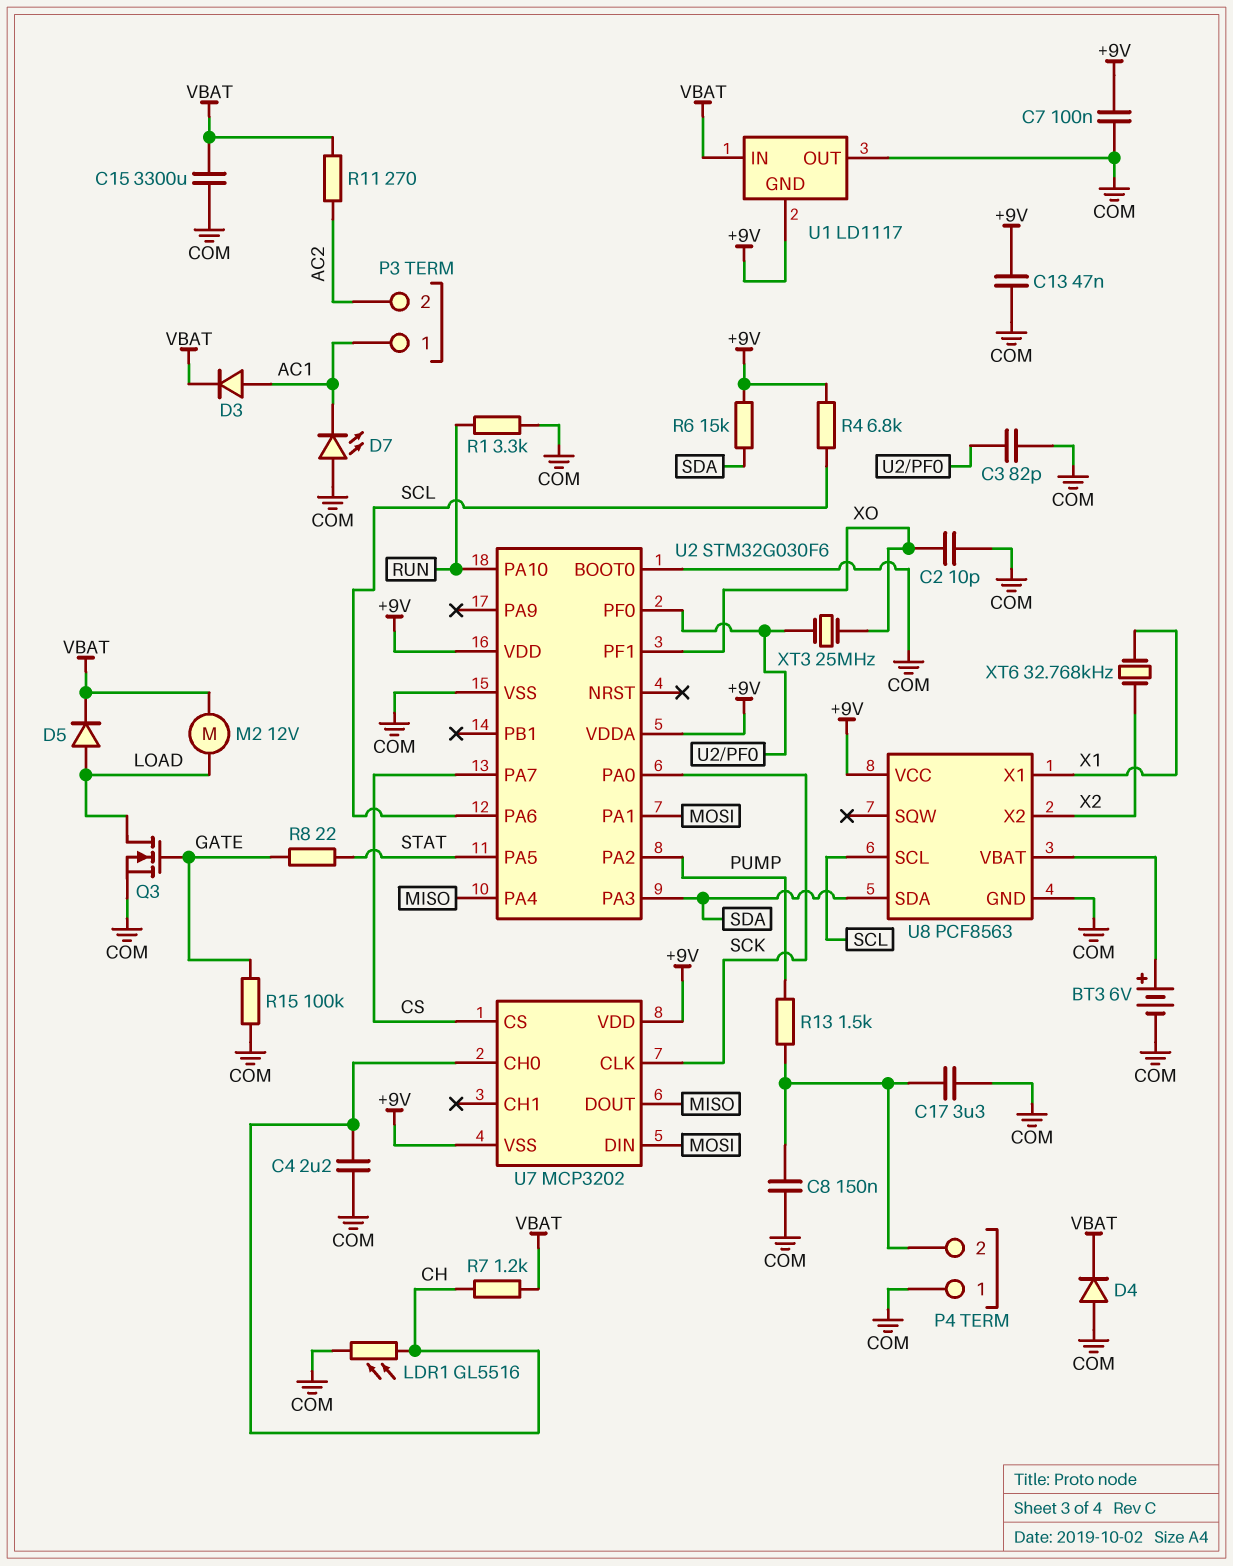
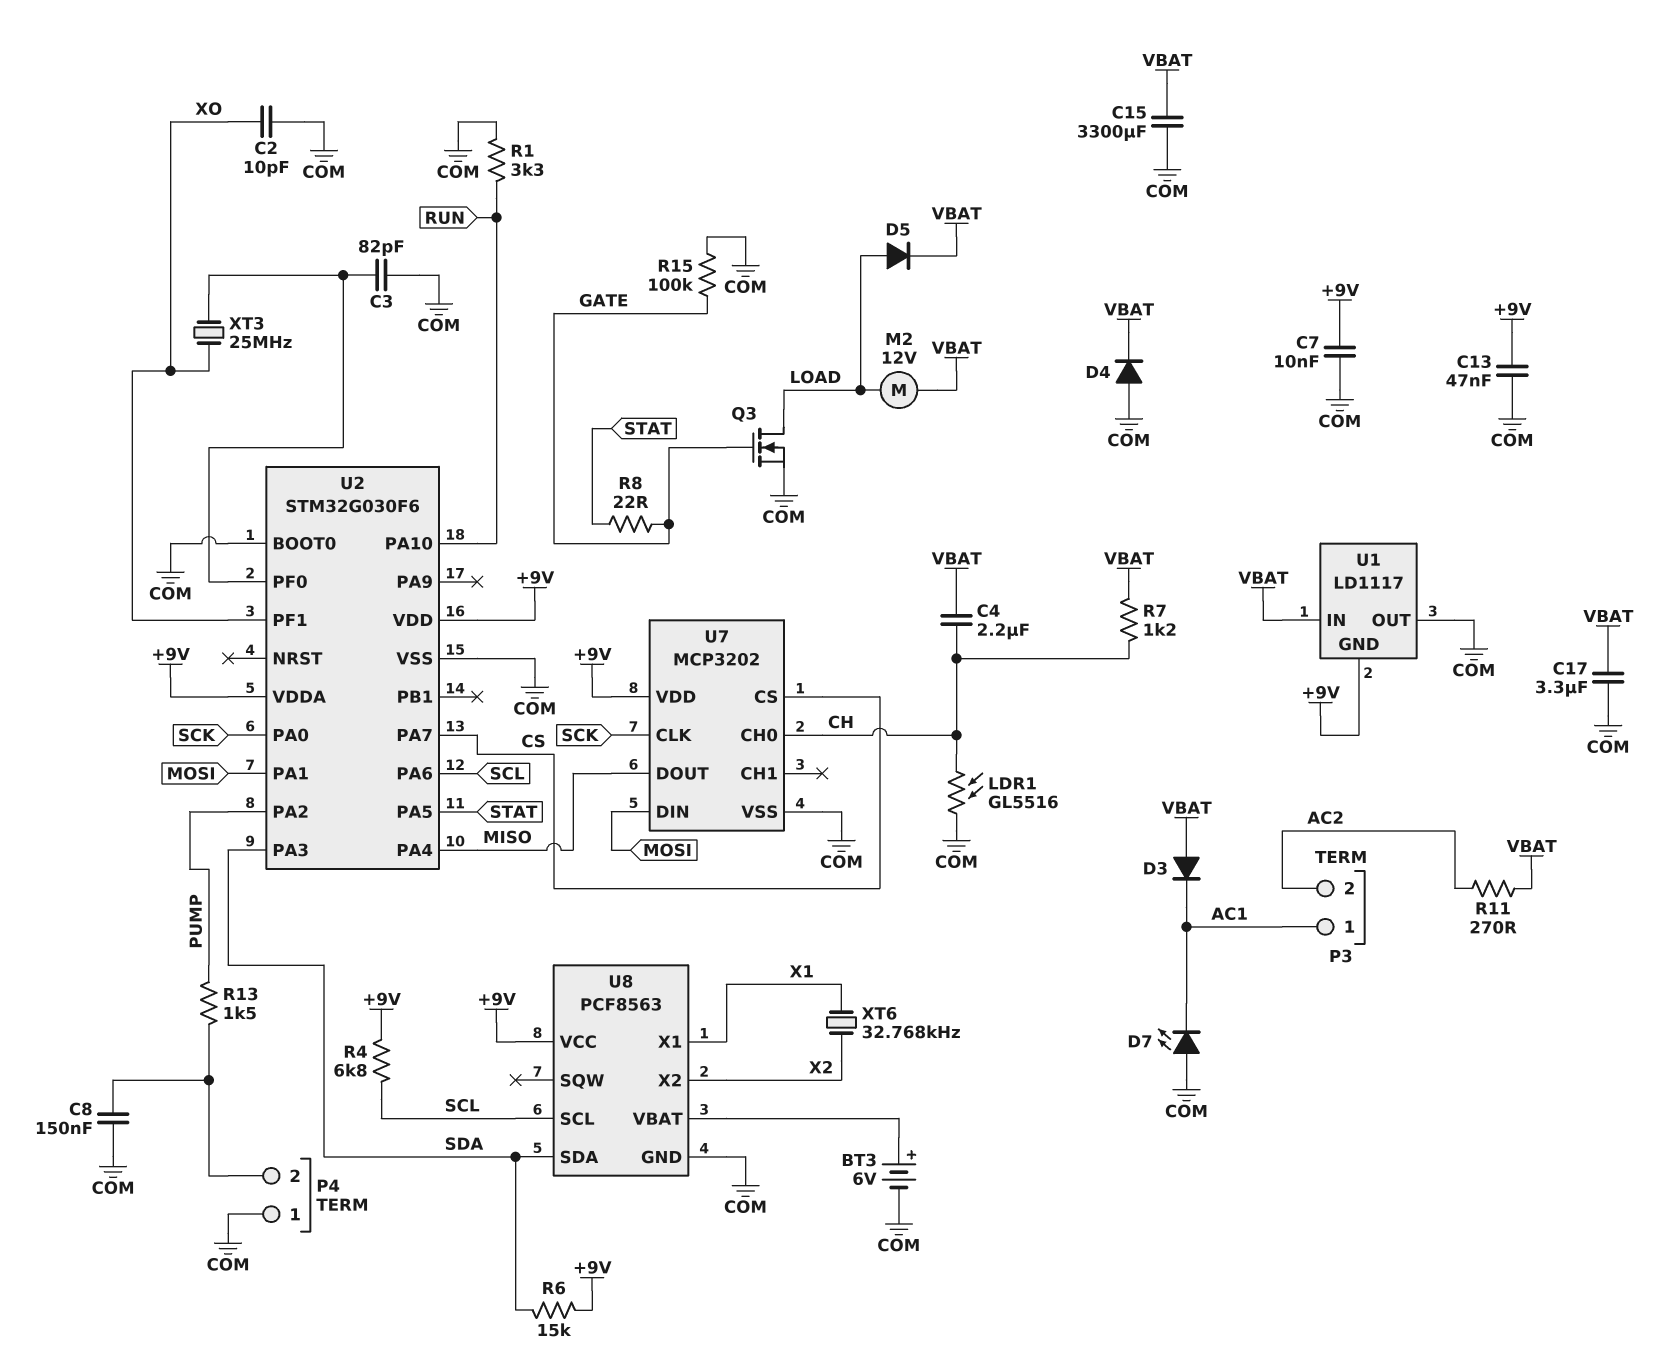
C4: 2.2uF (CH, COM) -> 2.2uF (CH, VBAT)
C7: 100nF (+9V, COM) -> 10nF (+9V, COM)
C17: 3.3uF (COM, P4/2) -> 3.3uF (COM, VBAT)
D3: diode (A AC1, K VBAT) -> diode (A VBAT, K AC1)
U7 pin VSS: +9V -> COM

